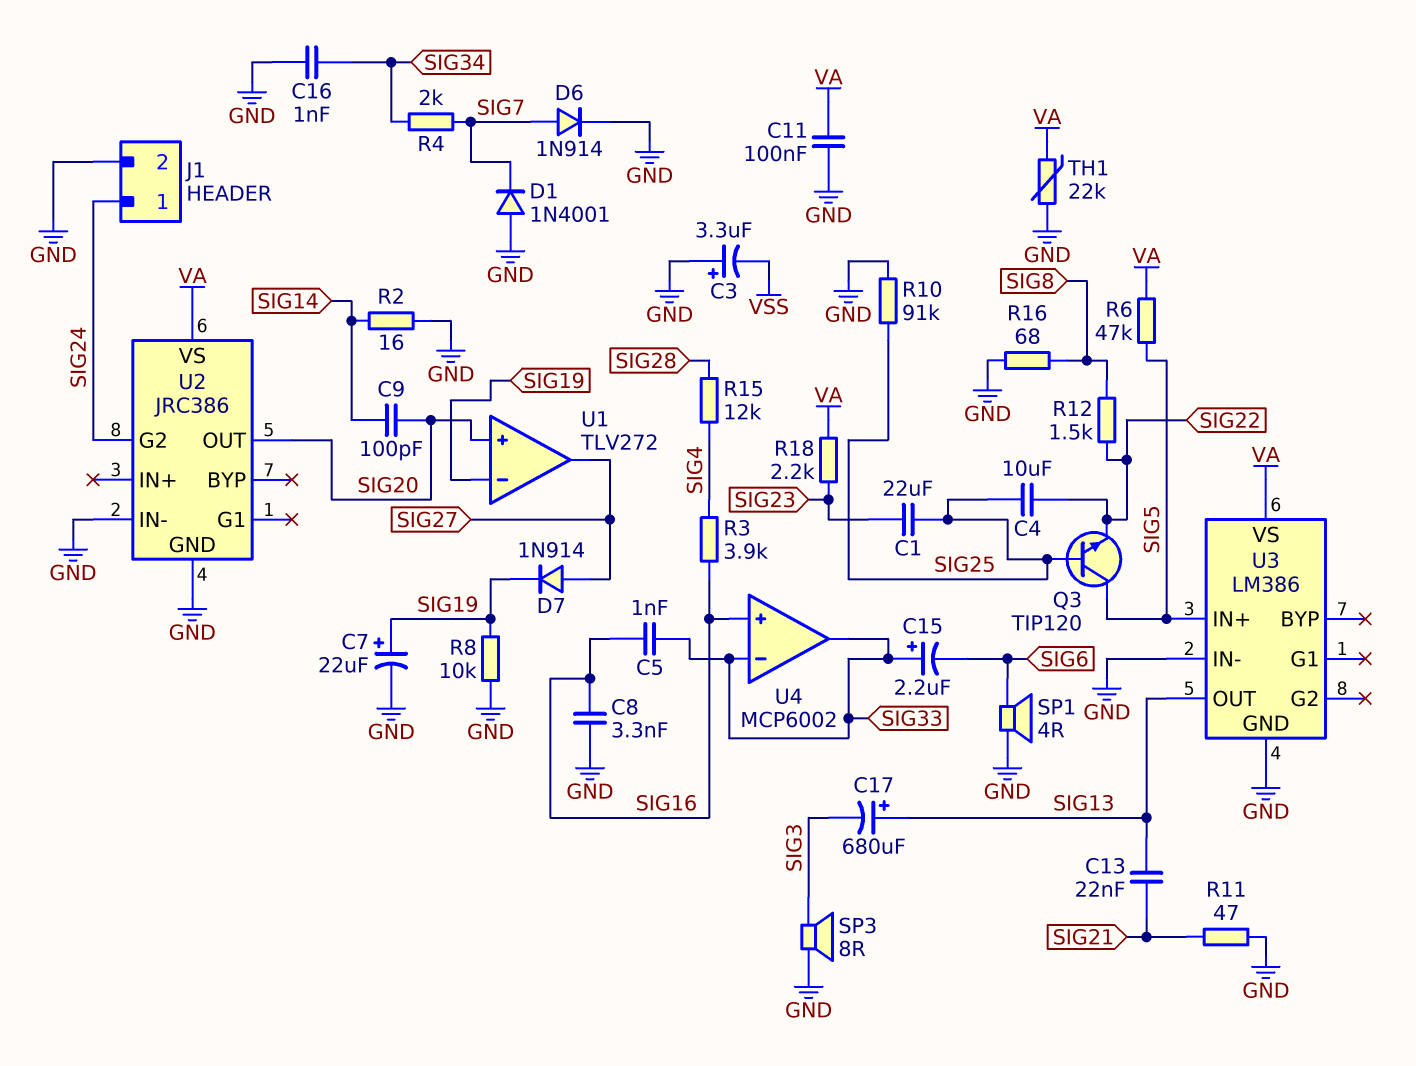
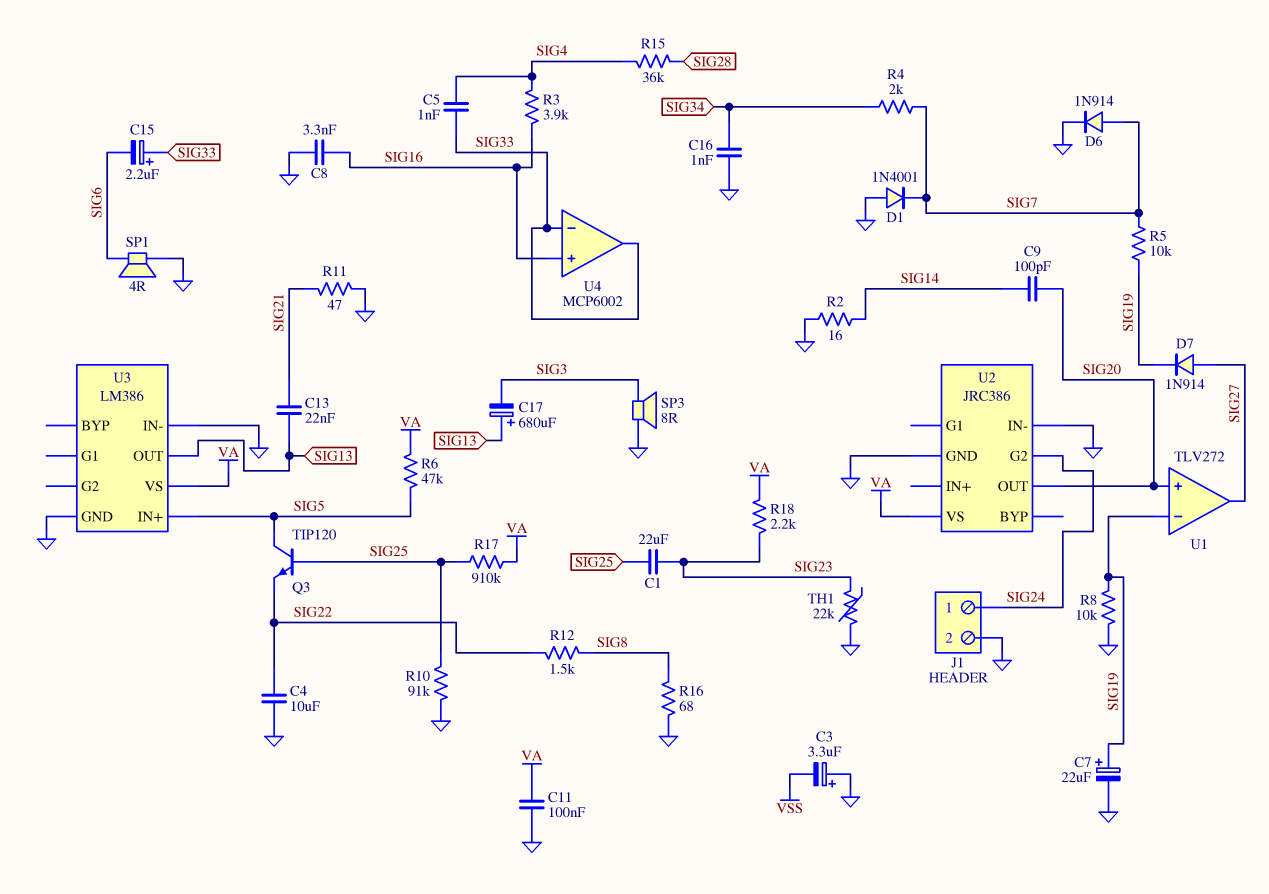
C4: 10uF (SIG22, SIG25) -> 10uF (GND, SIG22)
C5: 1nF (SIG16, SIG33) -> 1nF (SIG4, SIG33)
R5: none -> 10k (SIG7, SIG19)
R15: 12k (SIG4, SIG28) -> 36k (SIG4, SIG28)
R17: none -> 910k (SIG25, VA)
TH1: 22k (GND, VA) -> 22k (GND, SIG23)

